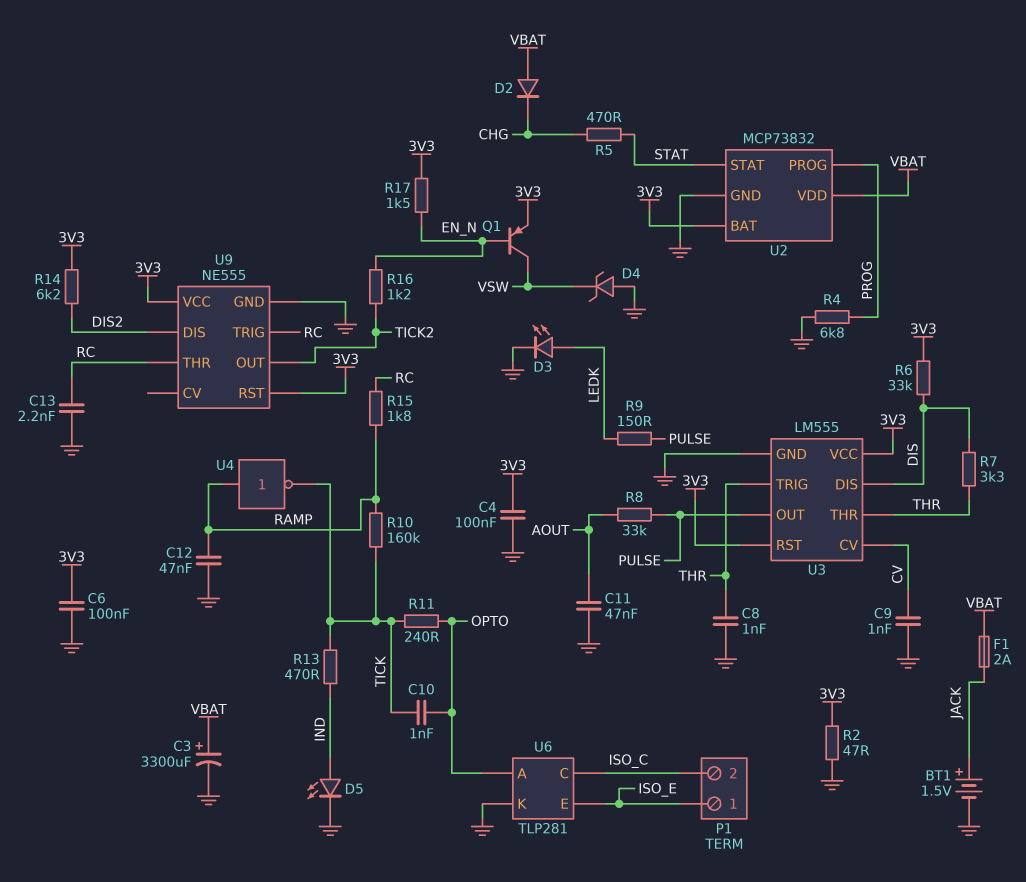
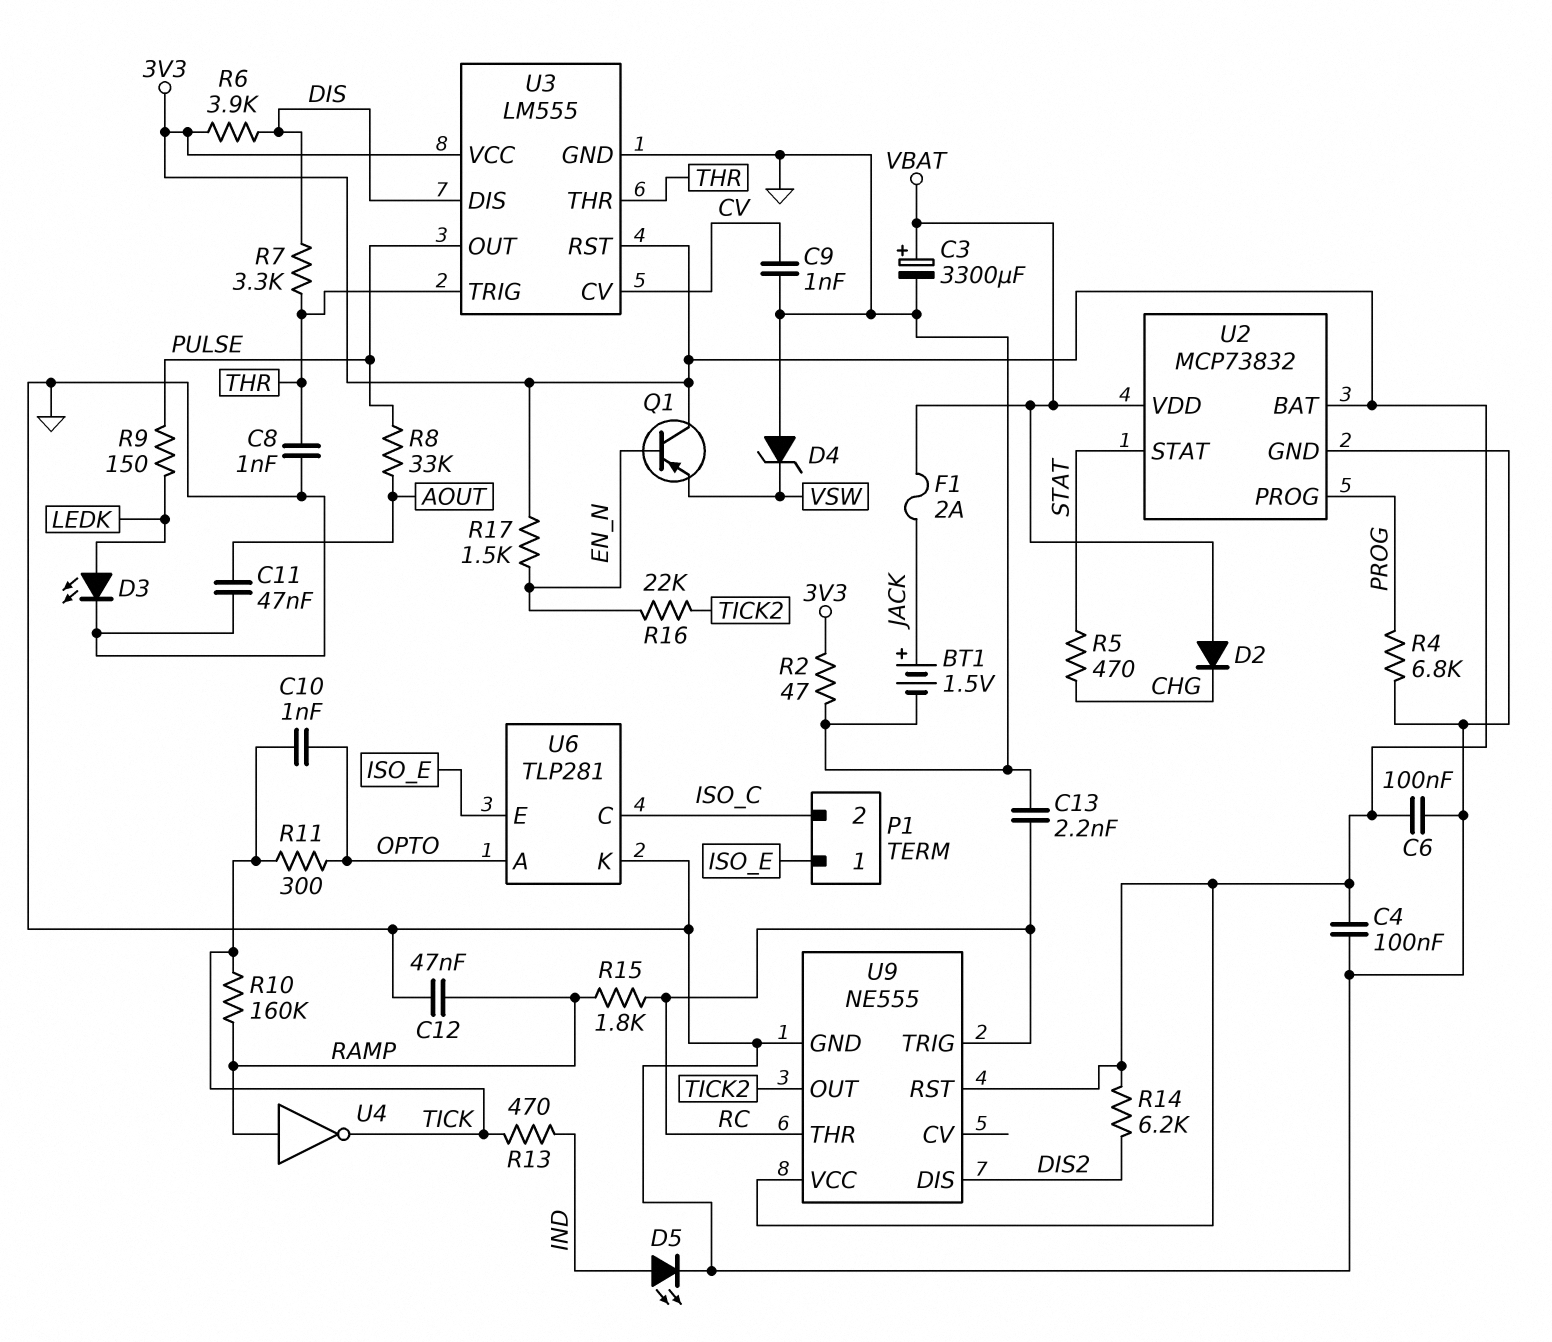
Q1: PNP (B EN_N, C VSW, E 3V3) -> PNP (B EN_N, C 3V3, E VSW)
R6: 33k (3V3, DIS) -> 3.9k (3V3, DIS)
R11: 240 (OPTO, TICK) -> 300 (OPTO, TICK)
R16: 1.2k (EN_N, TICK2) -> 22k (EN_N, TICK2)

